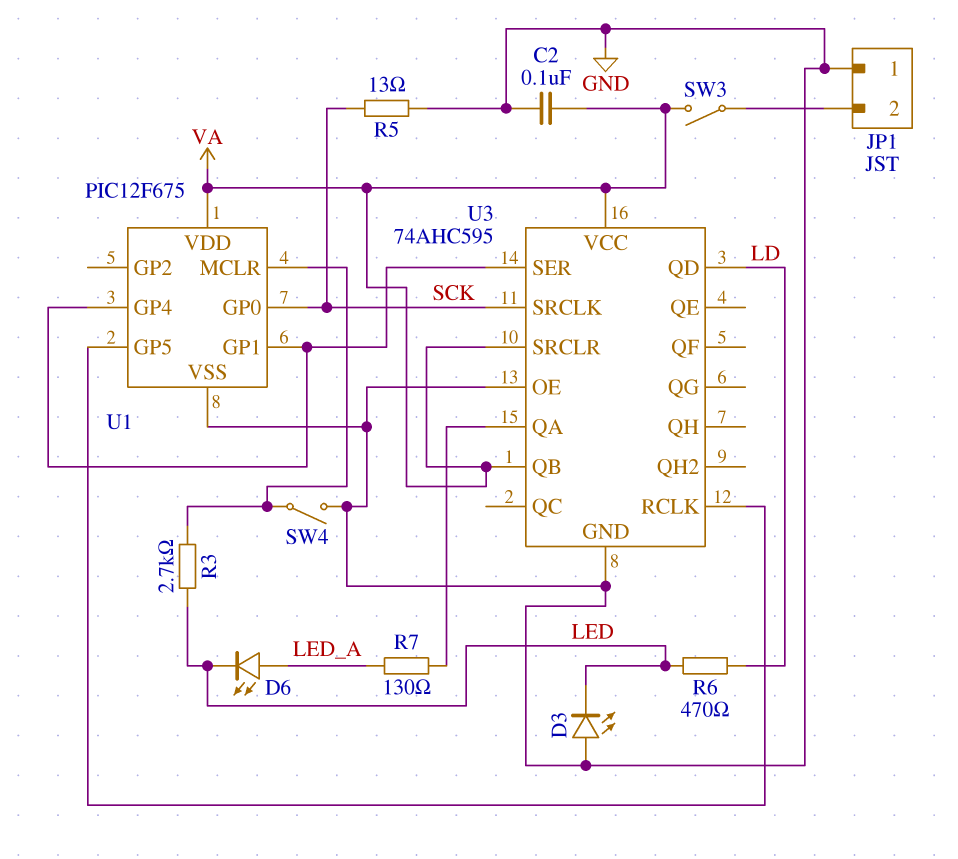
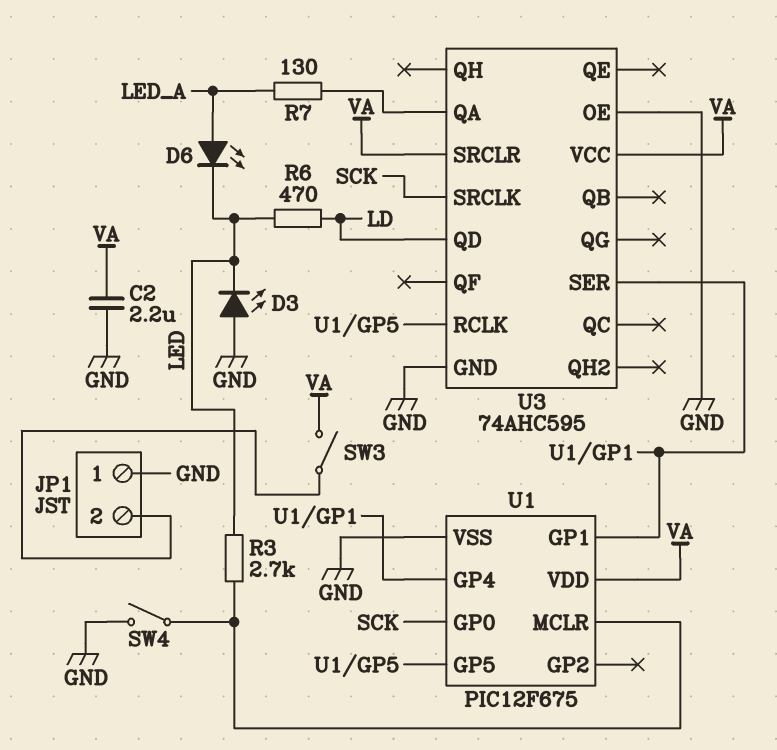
C2: 100nF (GND, VA) -> 2.2uF (GND, VA)
R5: 13 (GND, SCK) -> none
U3 pin QB: VA -> none

